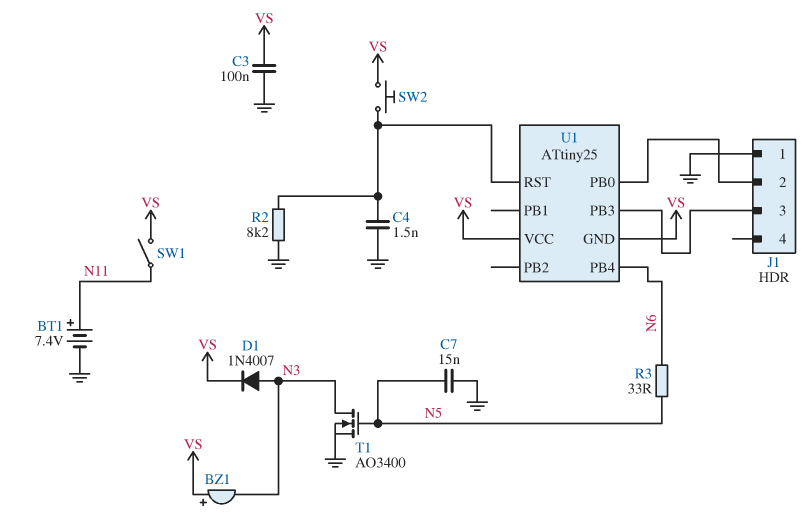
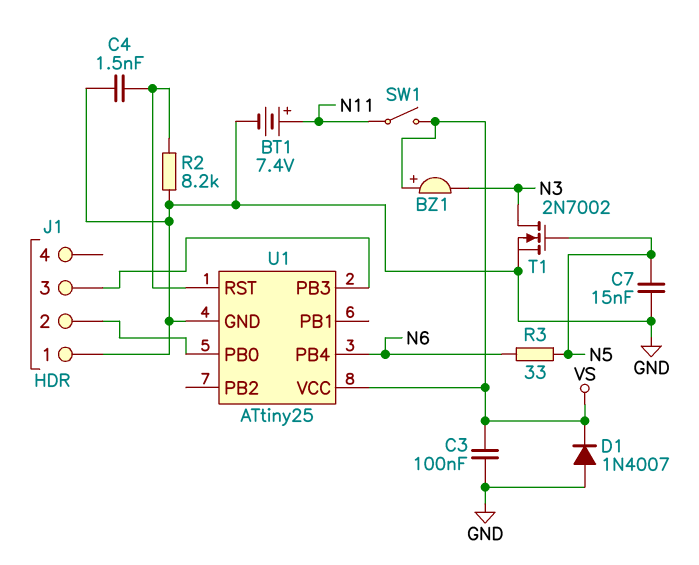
D1: diode 1N4007 (A N3, K VS) -> diode 1N4007 (A GND, K VS)
SW2: button (U1/RST, VS) -> none
T1: NMOS AO3400 (G N5, D N3, S GND) -> NMOS 2N7002 (G N5, D N3, S GND)
U1 pin GND: VS -> GND

